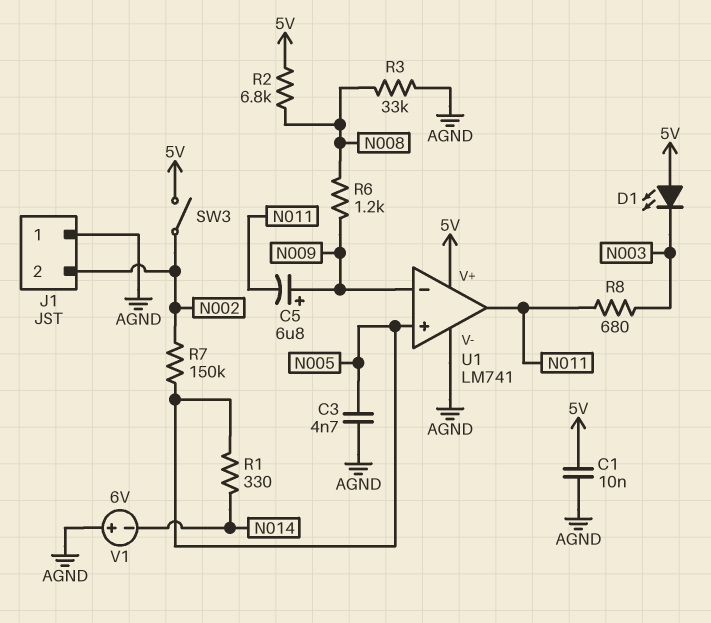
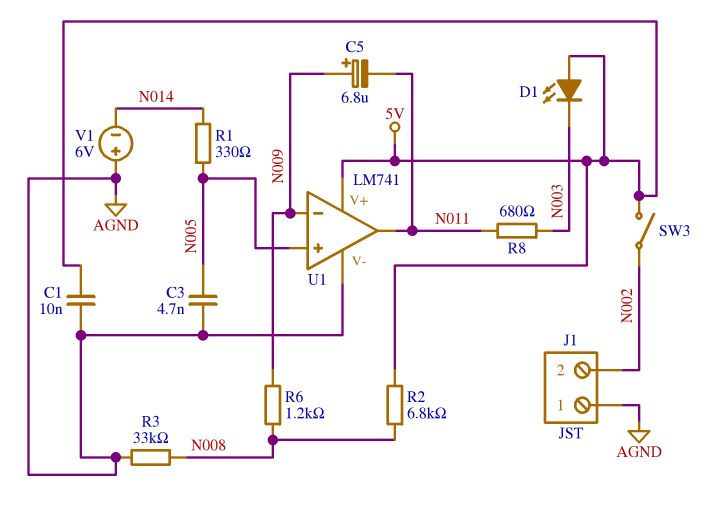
R7: 150k (N002, N005) -> none

